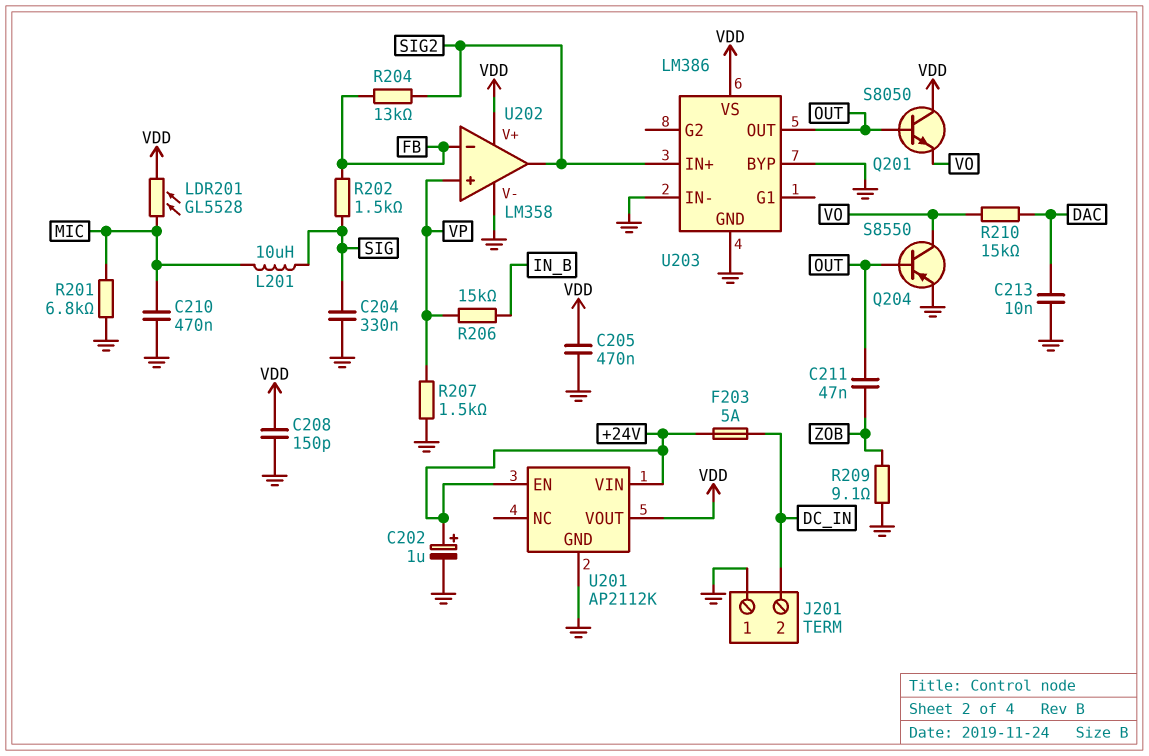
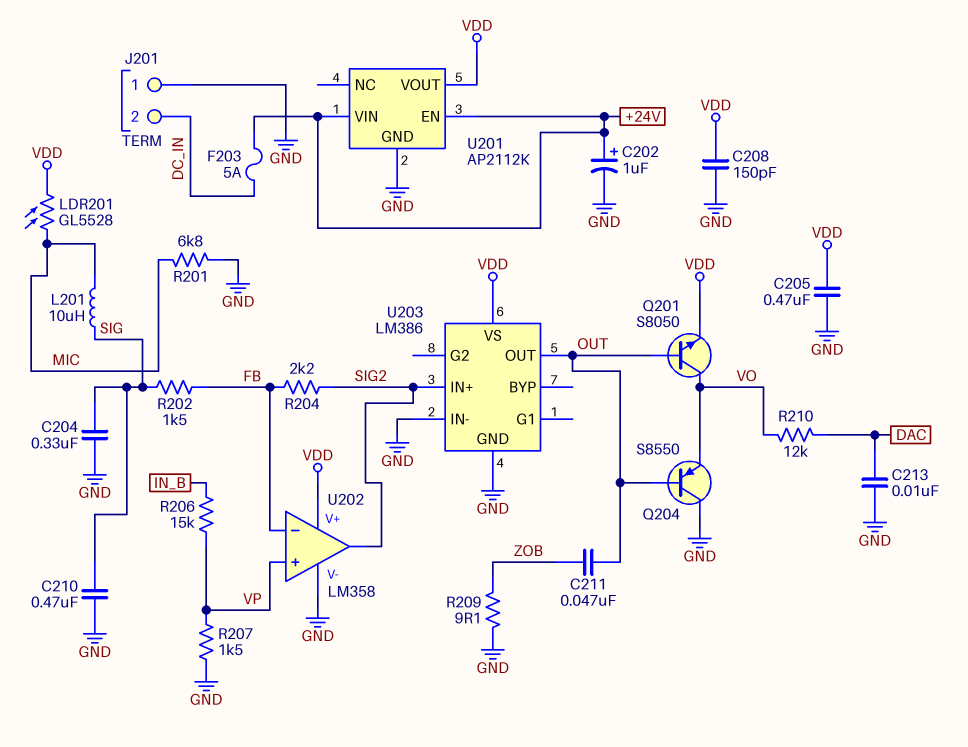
C210: 470nF (GND, MIC) -> 470nF (GND, SIG)
Q201: NPN S8050 (B OUT, C VDD, E VO) -> NPN S8050 (B OUT, C VO, E VDD)
Q204: PNP S8550 (B OUT, C VO, E GND) -> PNP S8550 (B OUT, C GND, E VO)
R204: 13k (FB, SIG2) -> 2.2k (FB, SIG2)
R210: 15k (DAC, VO) -> 12k (DAC, VO)
U203 pin BYP: GND -> none

